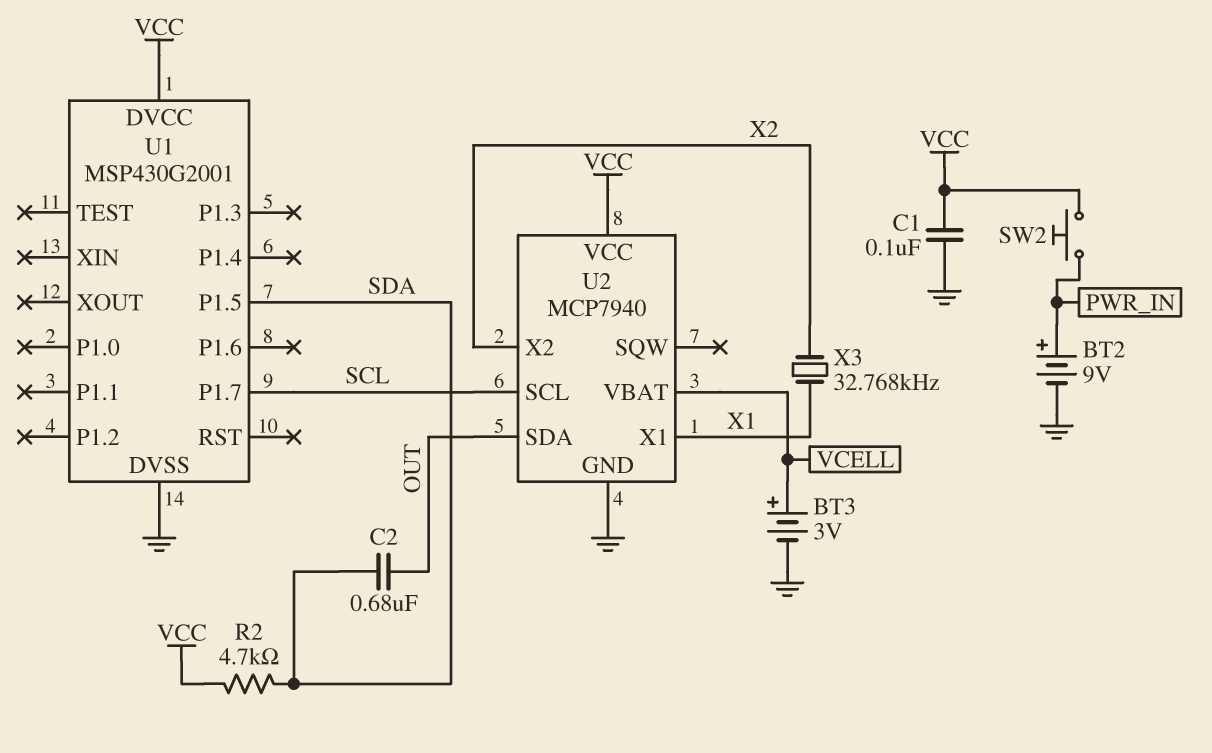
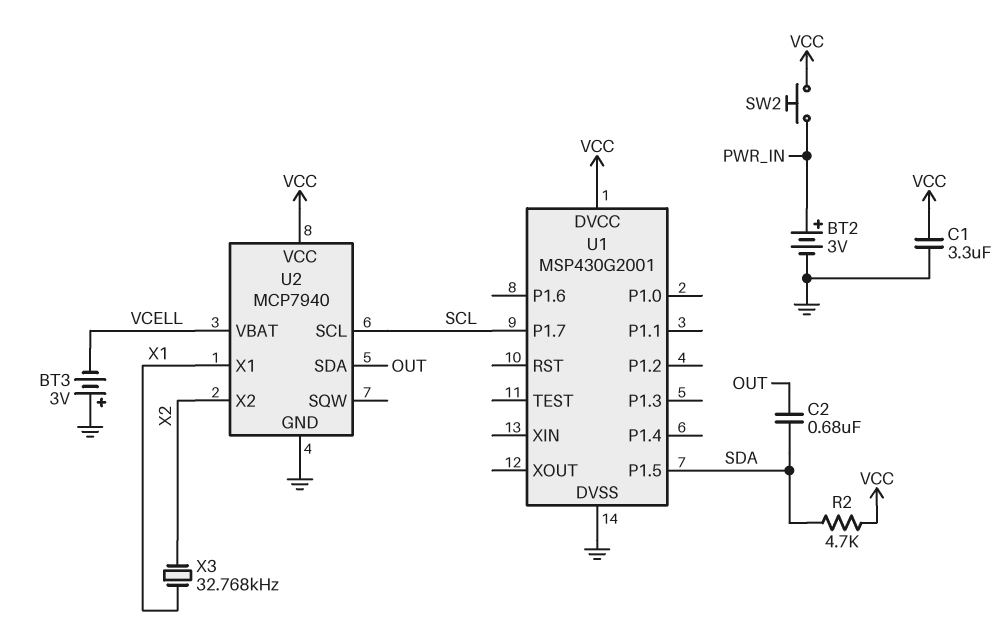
BT2: 9V (plus PWR_IN, minus GND) -> 3V (plus PWR_IN, minus GND)
BT3: 3V (plus VCELL, minus GND) -> 3V (plus GND, minus VCELL)
C1: 100nF (GND, VCC) -> 3.3uF (GND, VCC)

